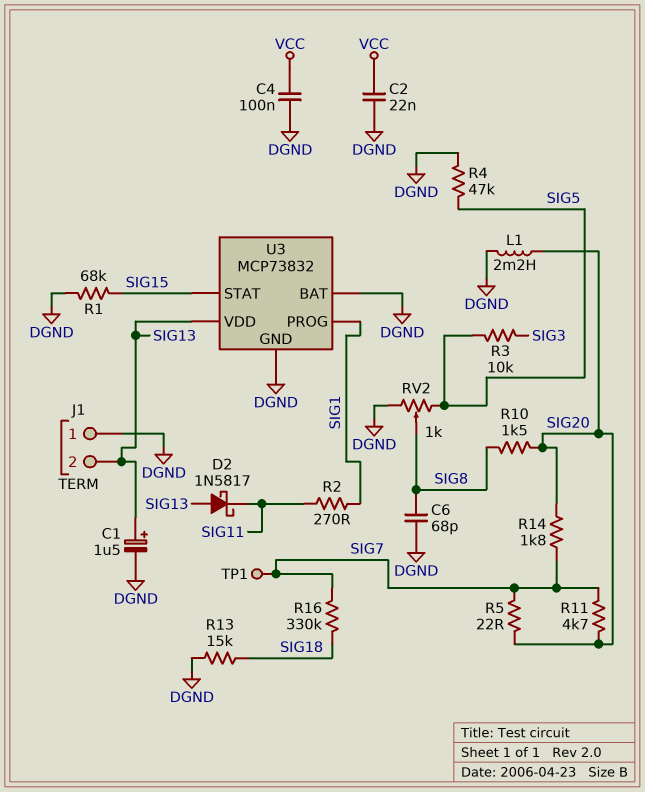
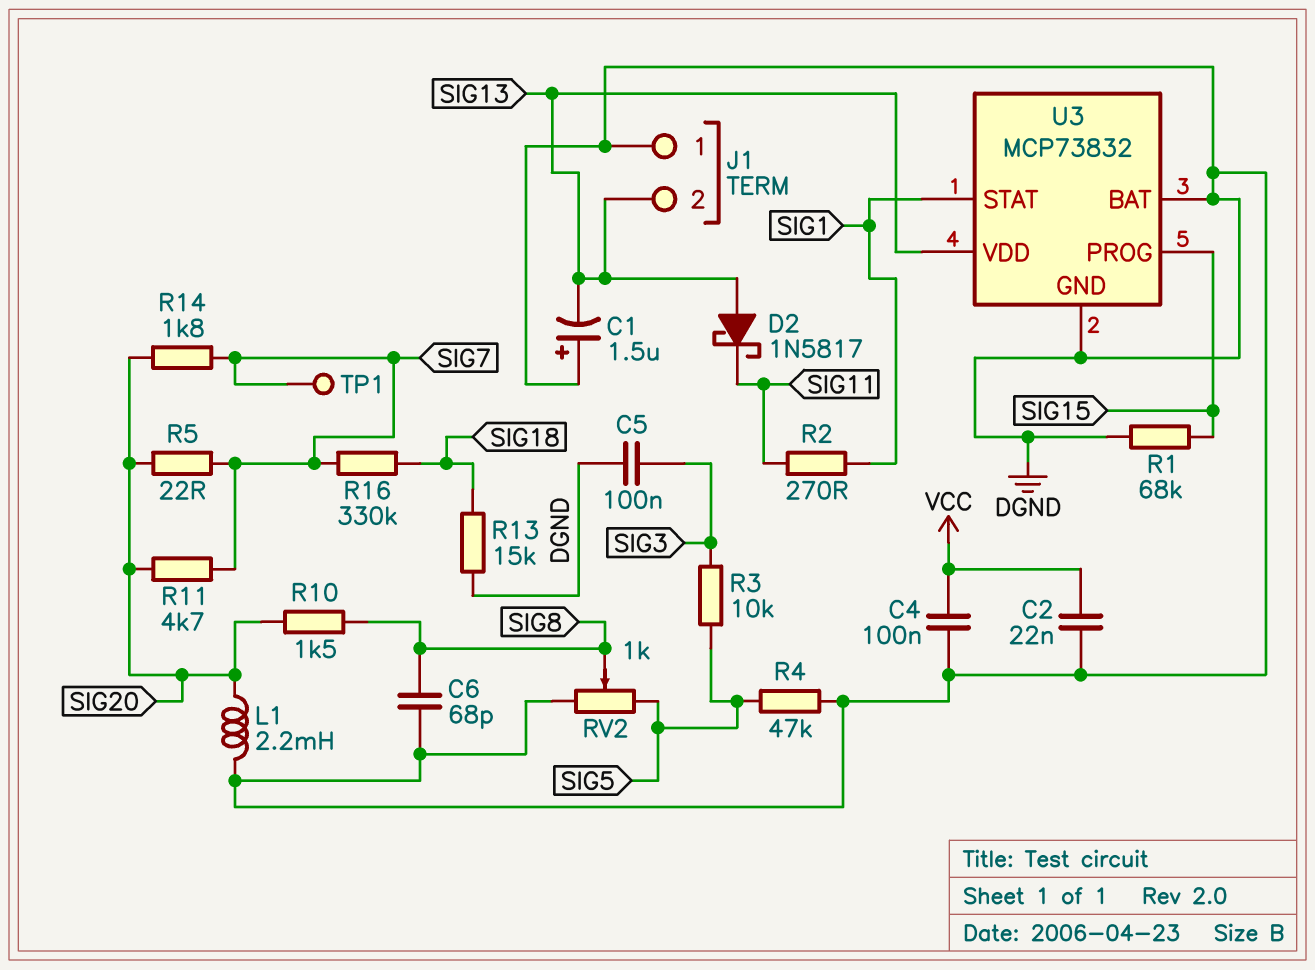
C1: 1.5uF (plus SIG13, minus DGND) -> 1.5uF (plus DGND, minus SIG13)
C5: none -> 100nF (DGND, SIG3)
U3 pin PROG: SIG1 -> SIG15
U3 pin STAT: SIG15 -> SIG1

